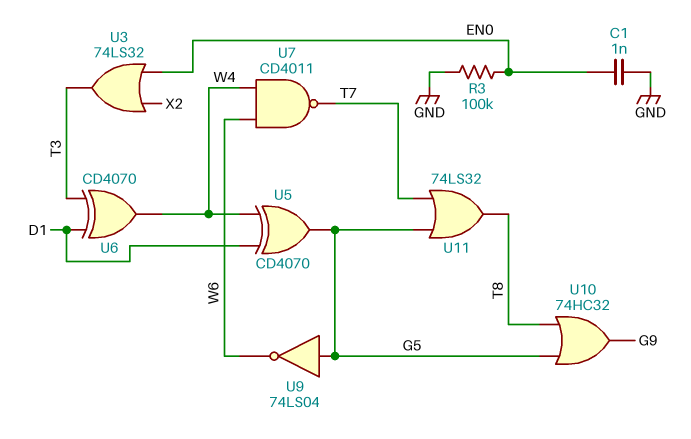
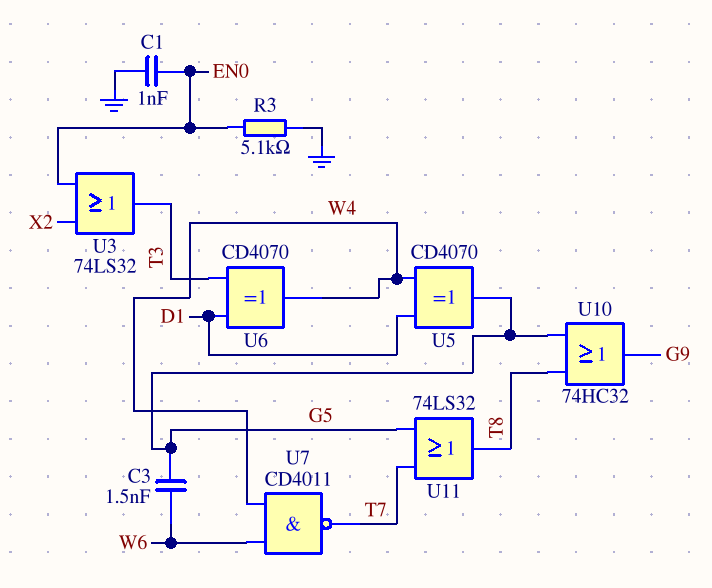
C3: none -> 1.5nF (G5, W6)
R3: 100k (EN0, GND) -> 5.1k (EN0, GND)
U9: NOT 74LS04 (in G5, out W6) -> none

